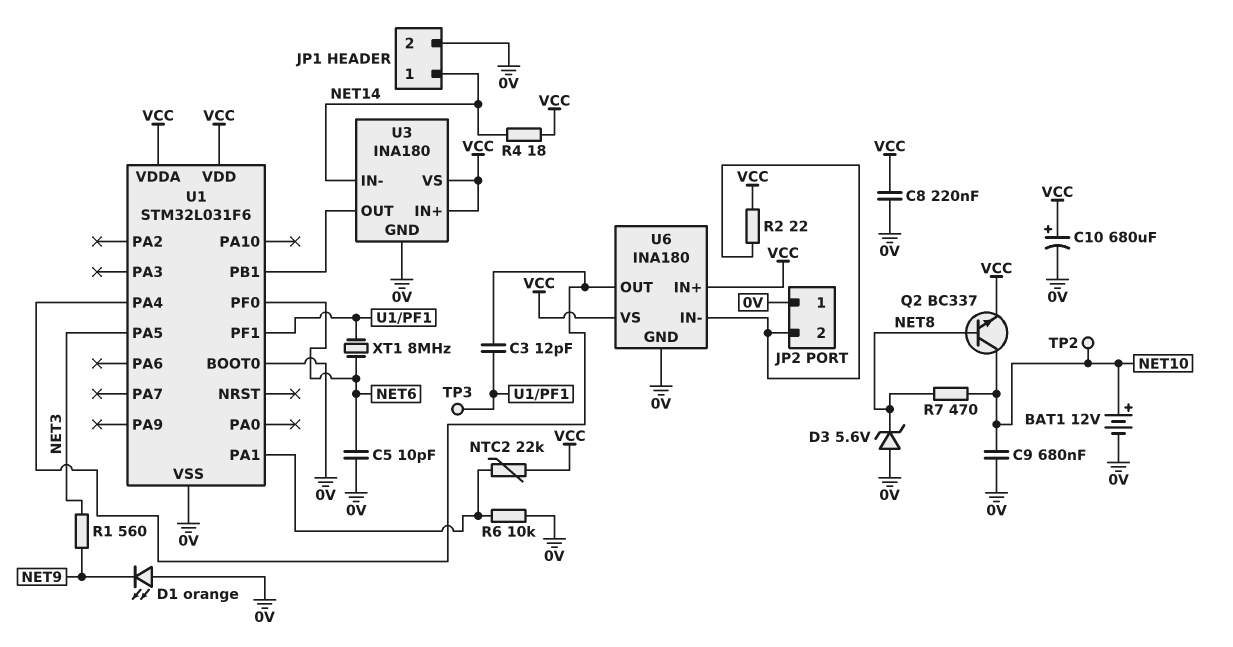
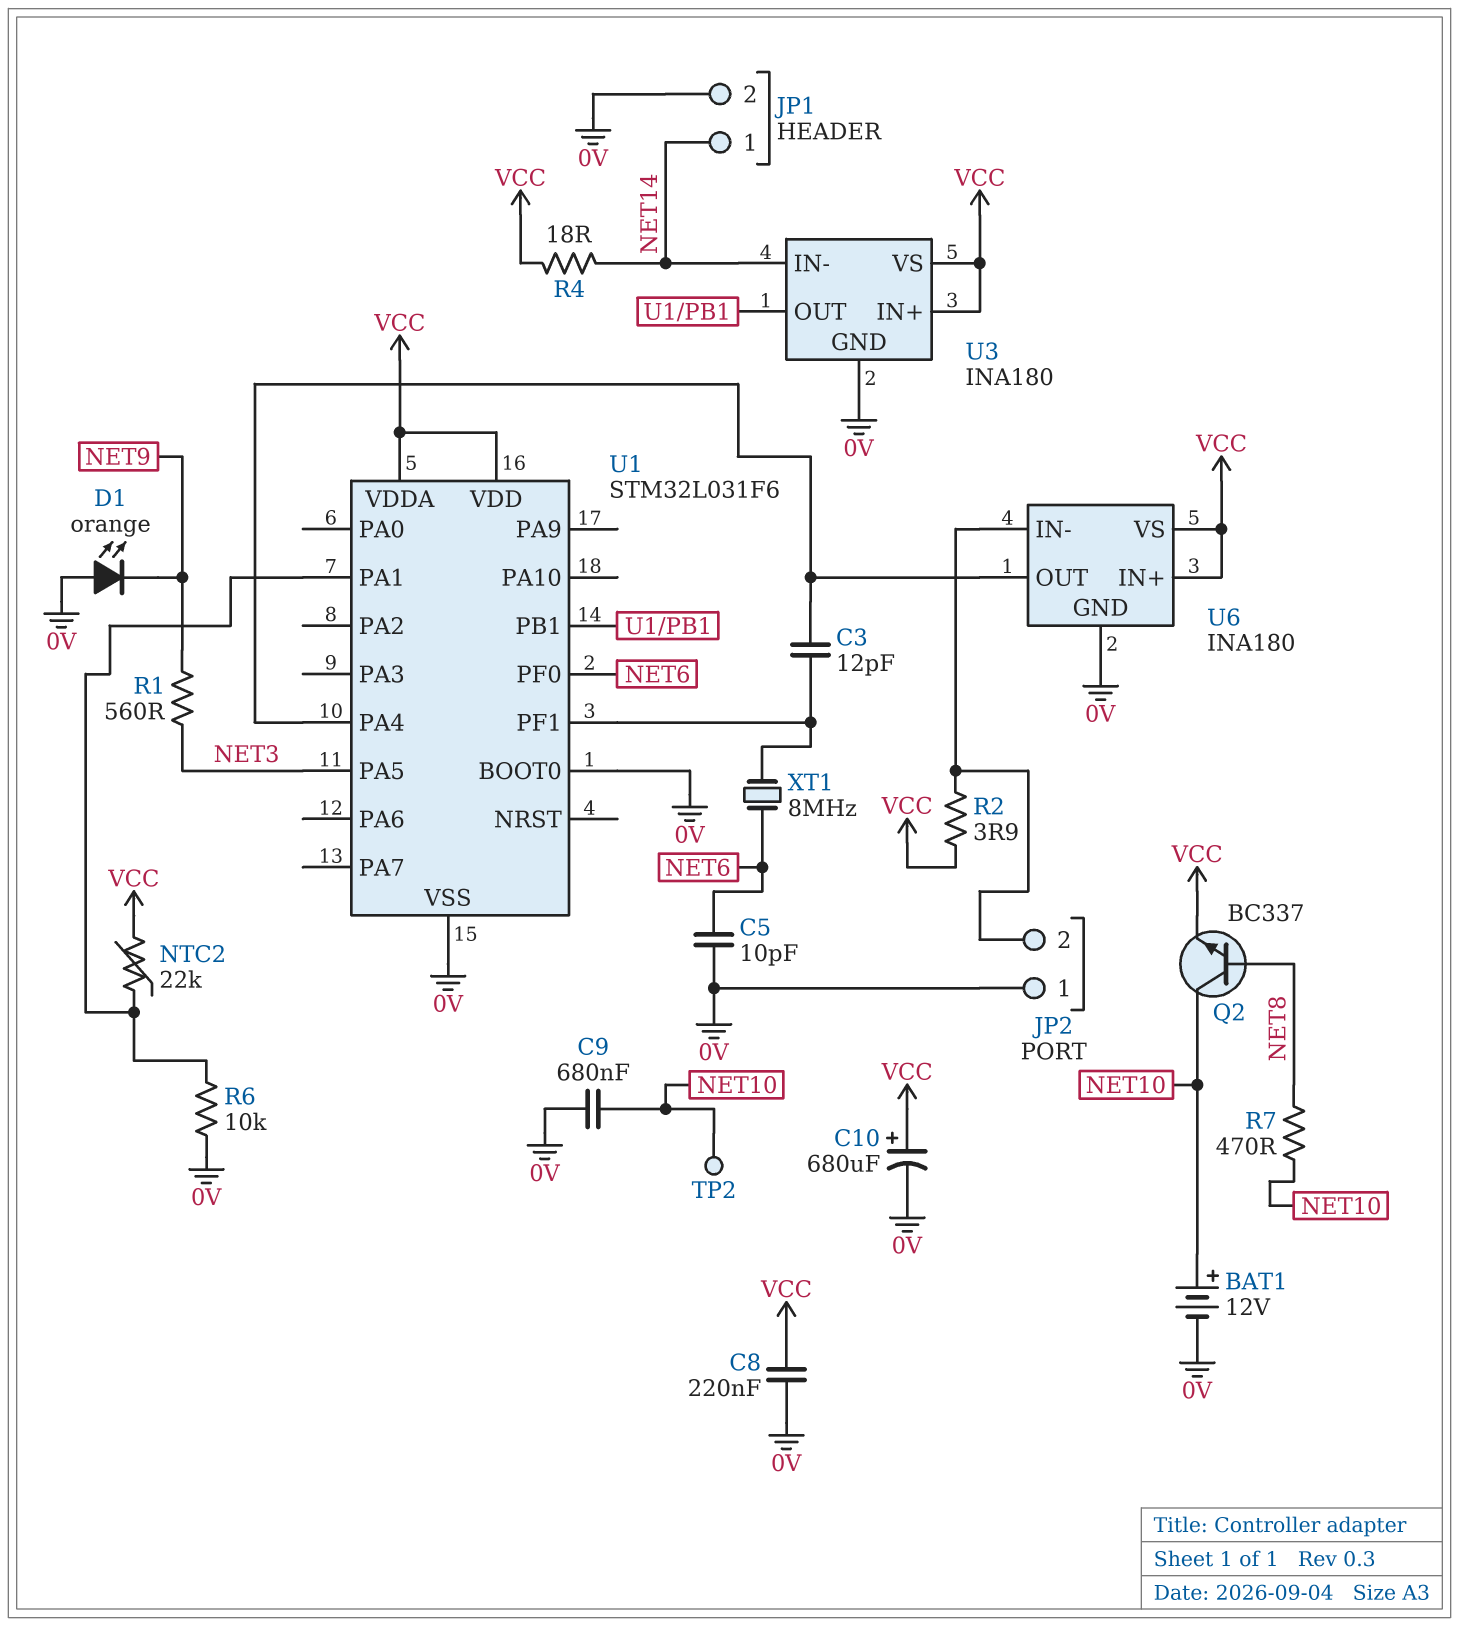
D3: zener 5.6V (A 0V, K NET8) -> none
R2: 22 (JP2/2, VCC) -> 3.9 (JP2/2, VCC)
TP3: test point (U1/PF1) -> none

